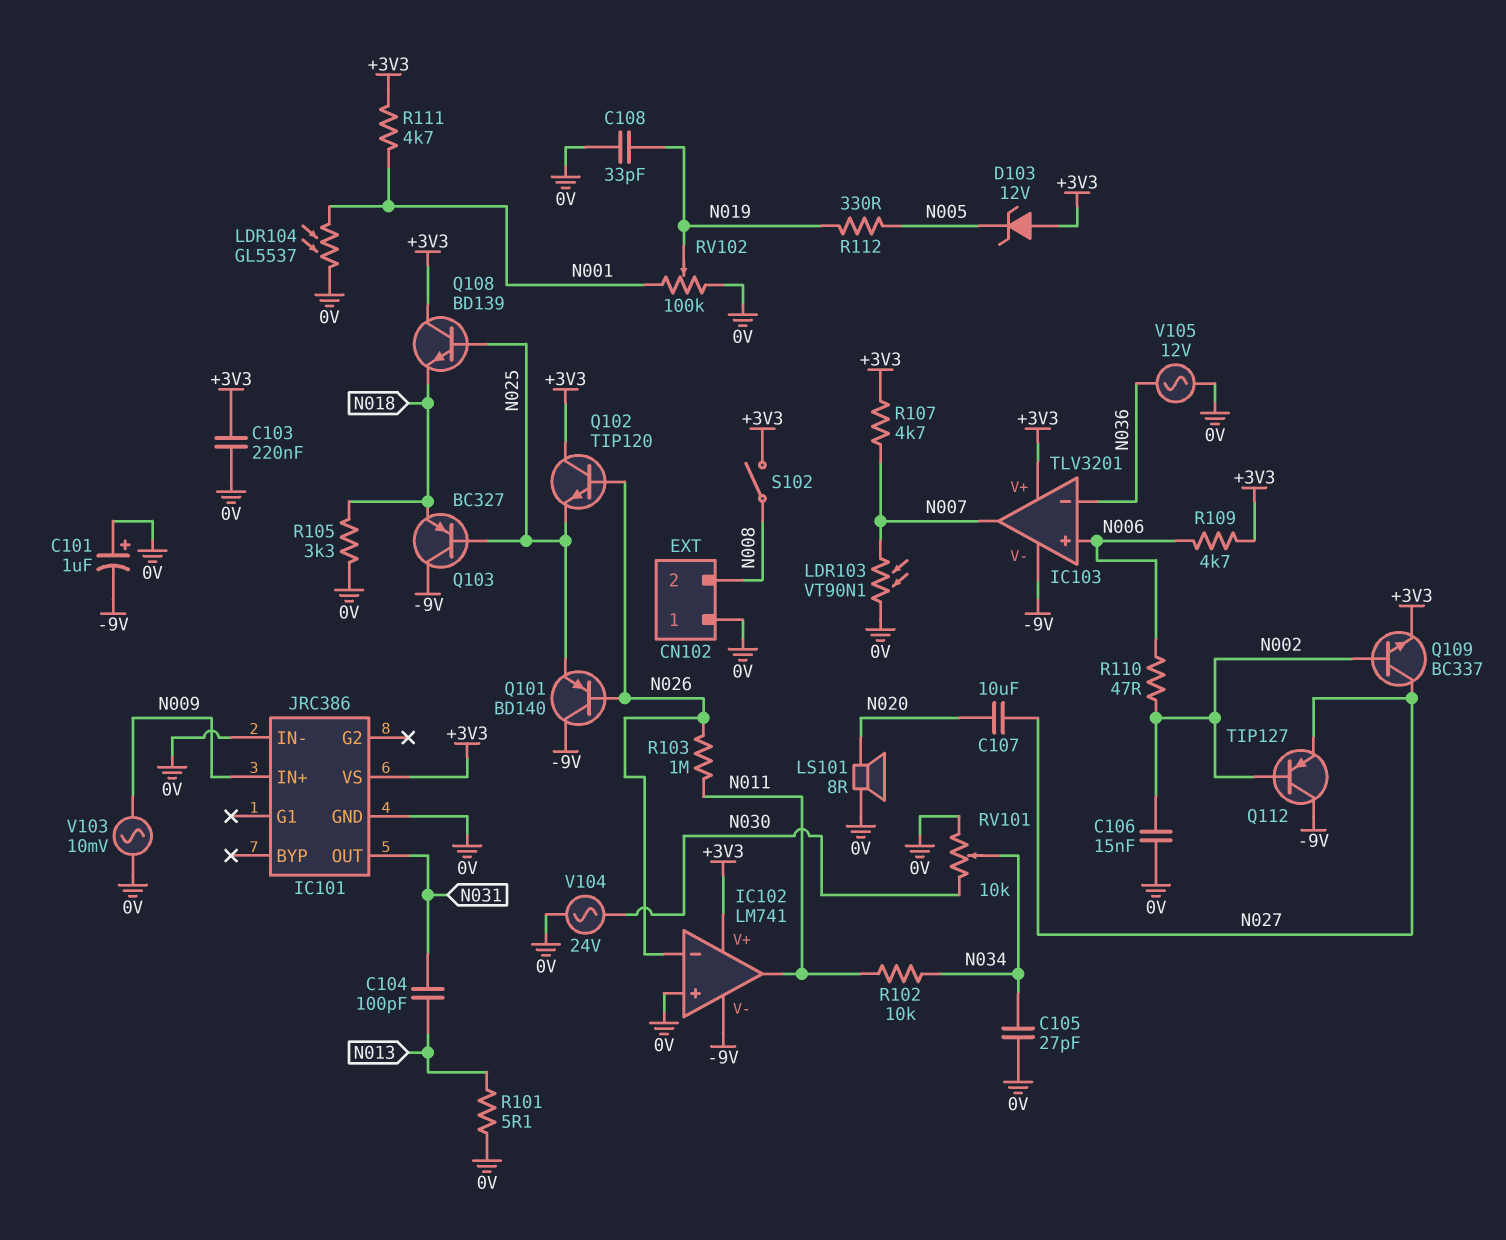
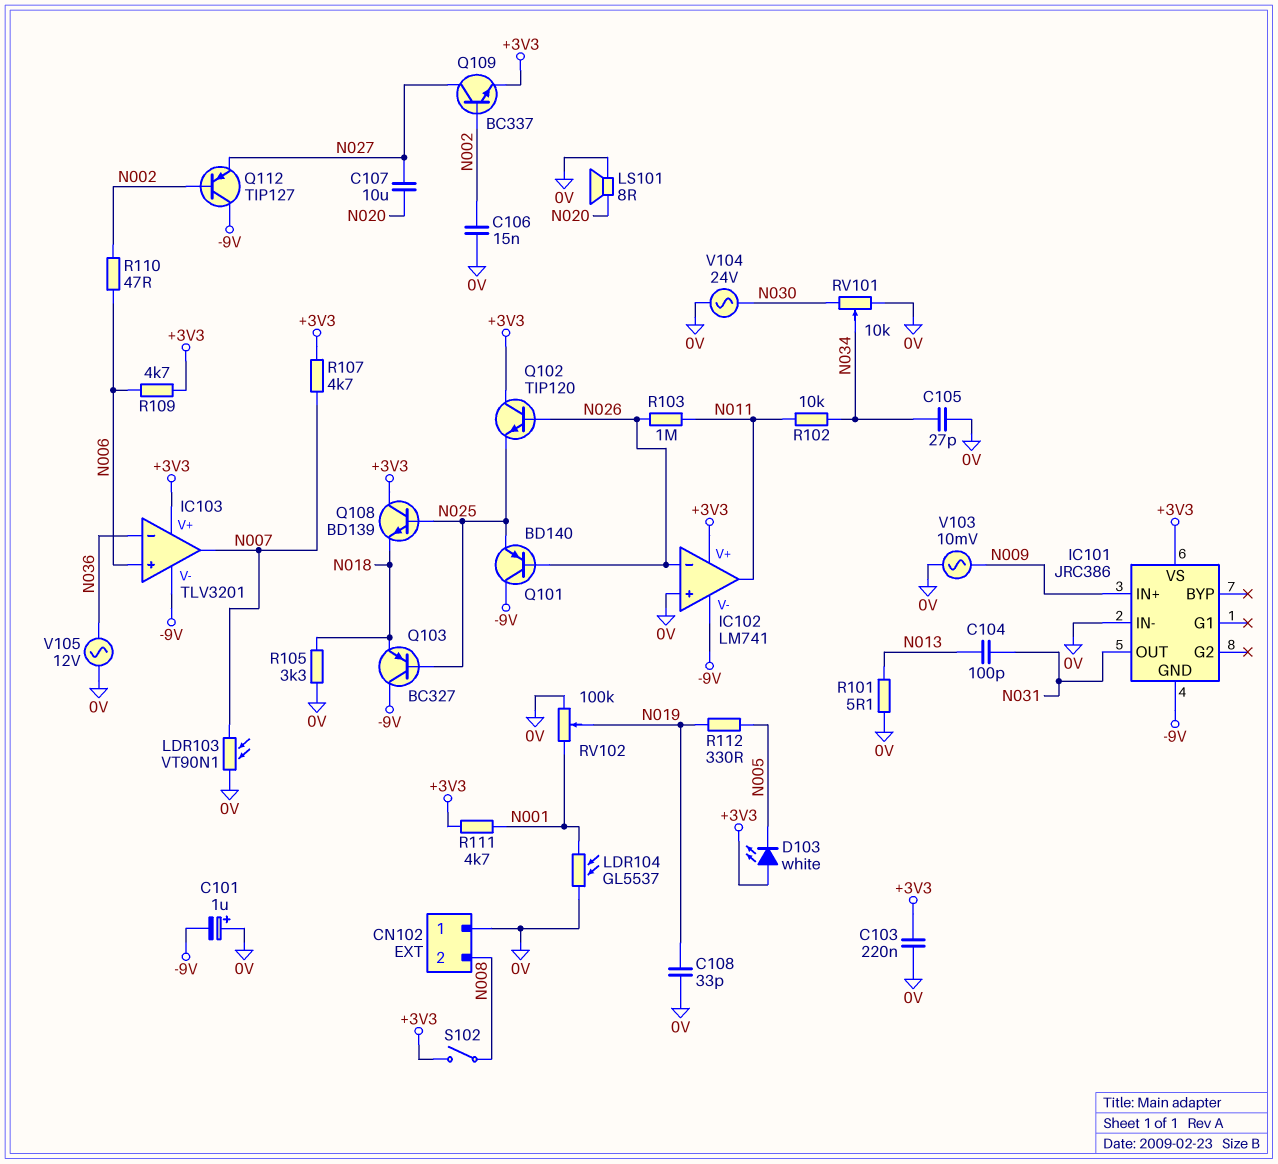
D103: zener 12V (A +3V3, K N005) -> LED white (A +3V3, K N005)
IC101 pin GND: 0V -> -9V

